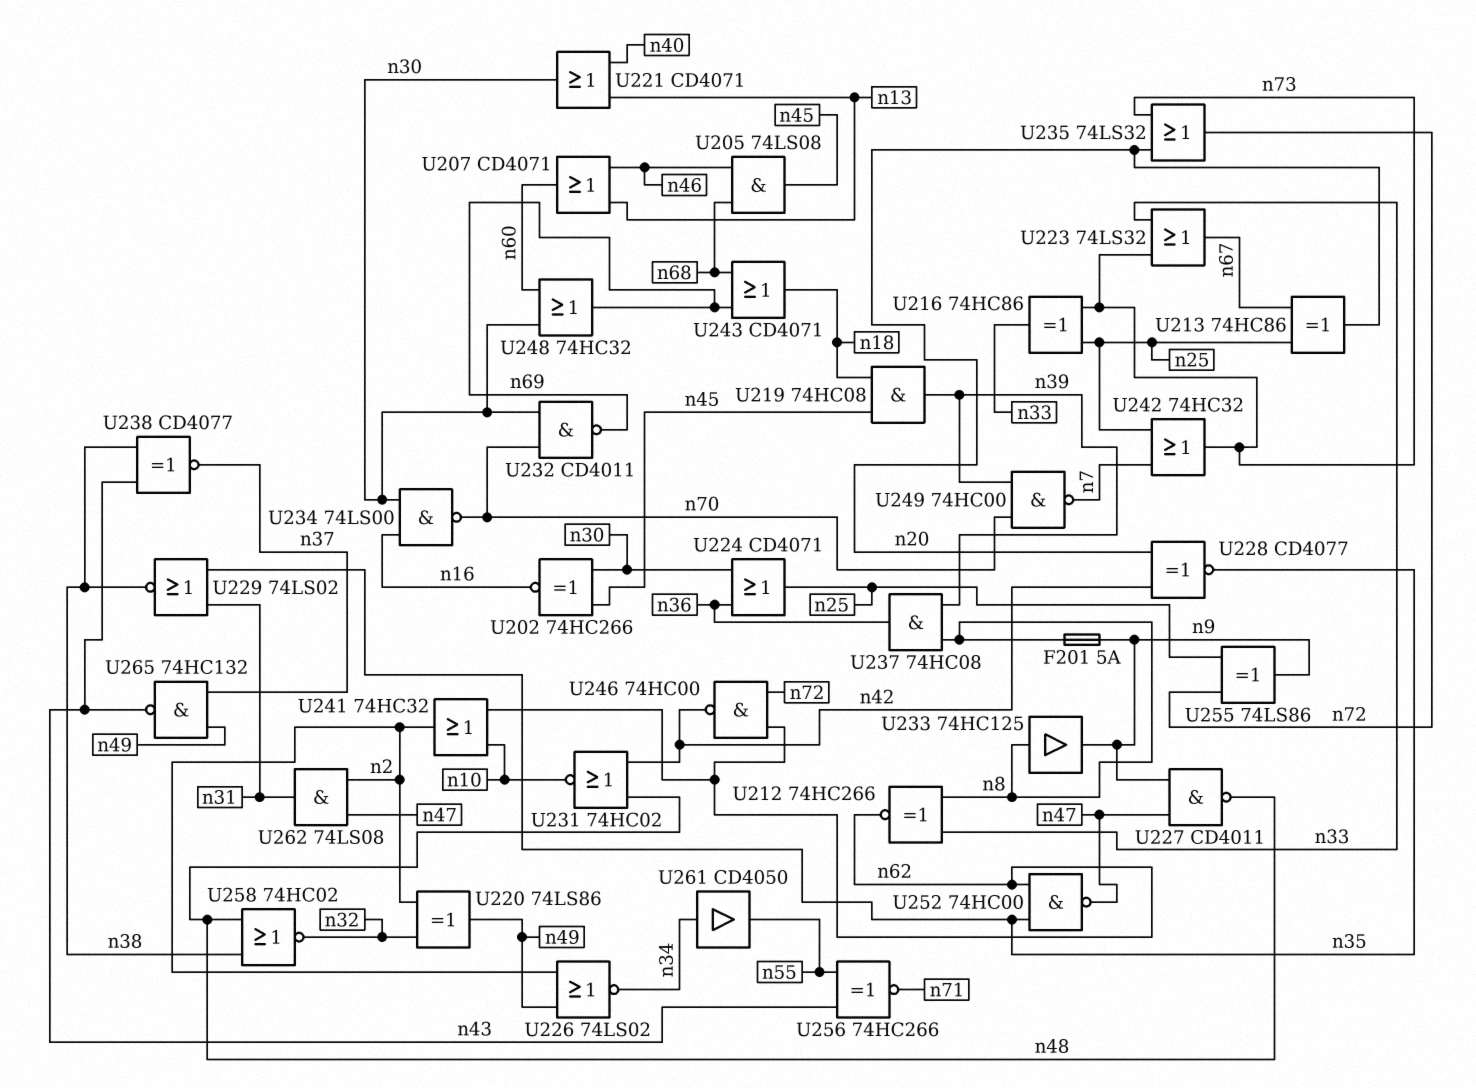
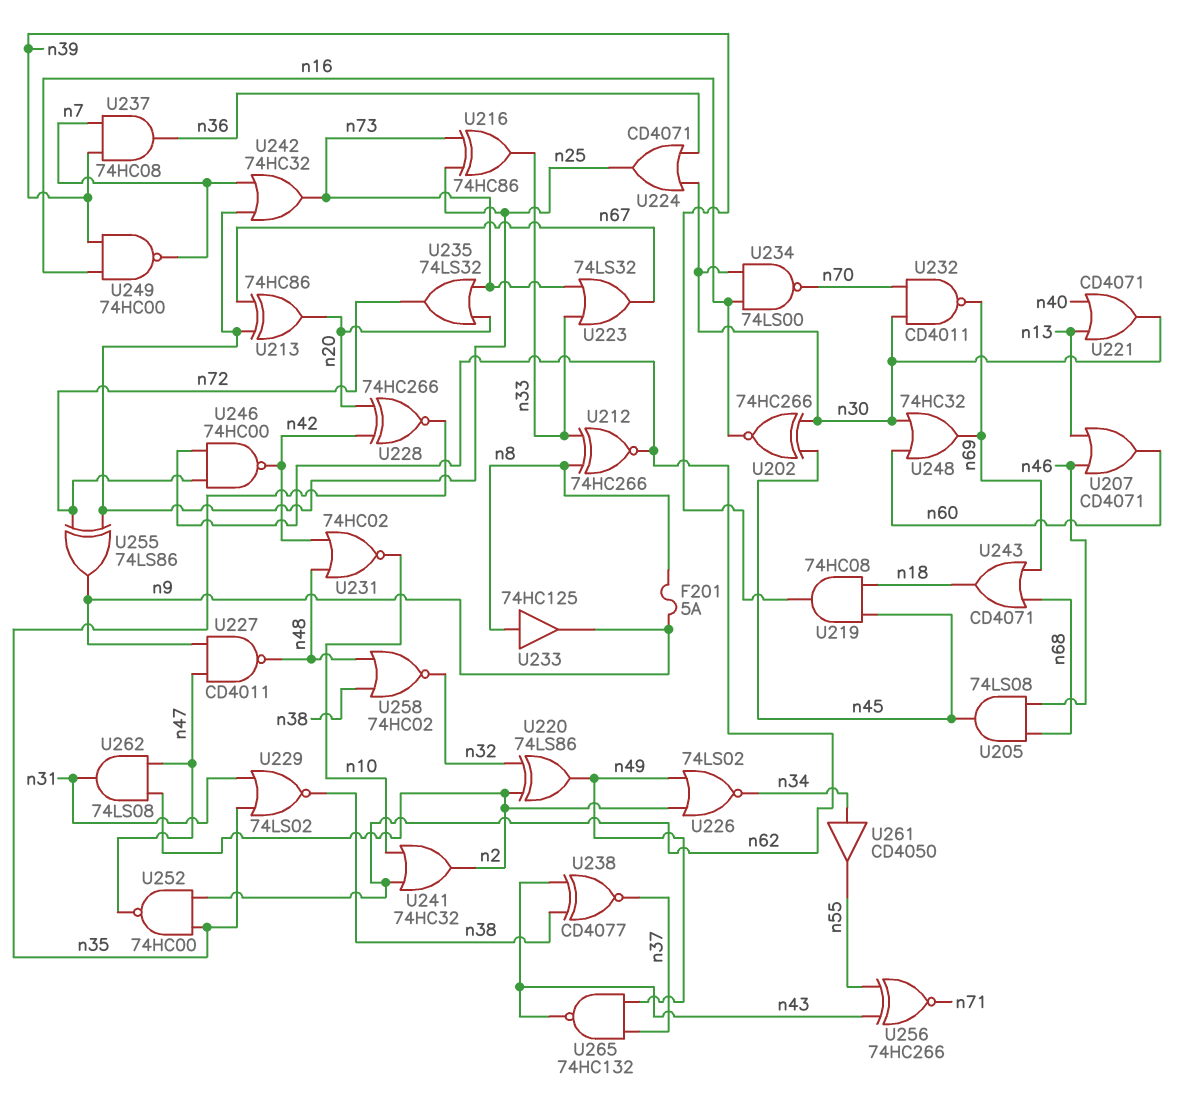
U228: XNOR CD4077 (in n20, in n42, out n35) -> XNOR 74HC266 (in n20, in n42, out n35)
U237: AND 74HC08 (in n8, in n39, out n36) -> AND 74HC08 (in n7, in n39, out n36)
U249: NAND 74HC00 (in n39, in n70, out n7) -> NAND 74HC00 (in n16, in n39, out n7)

